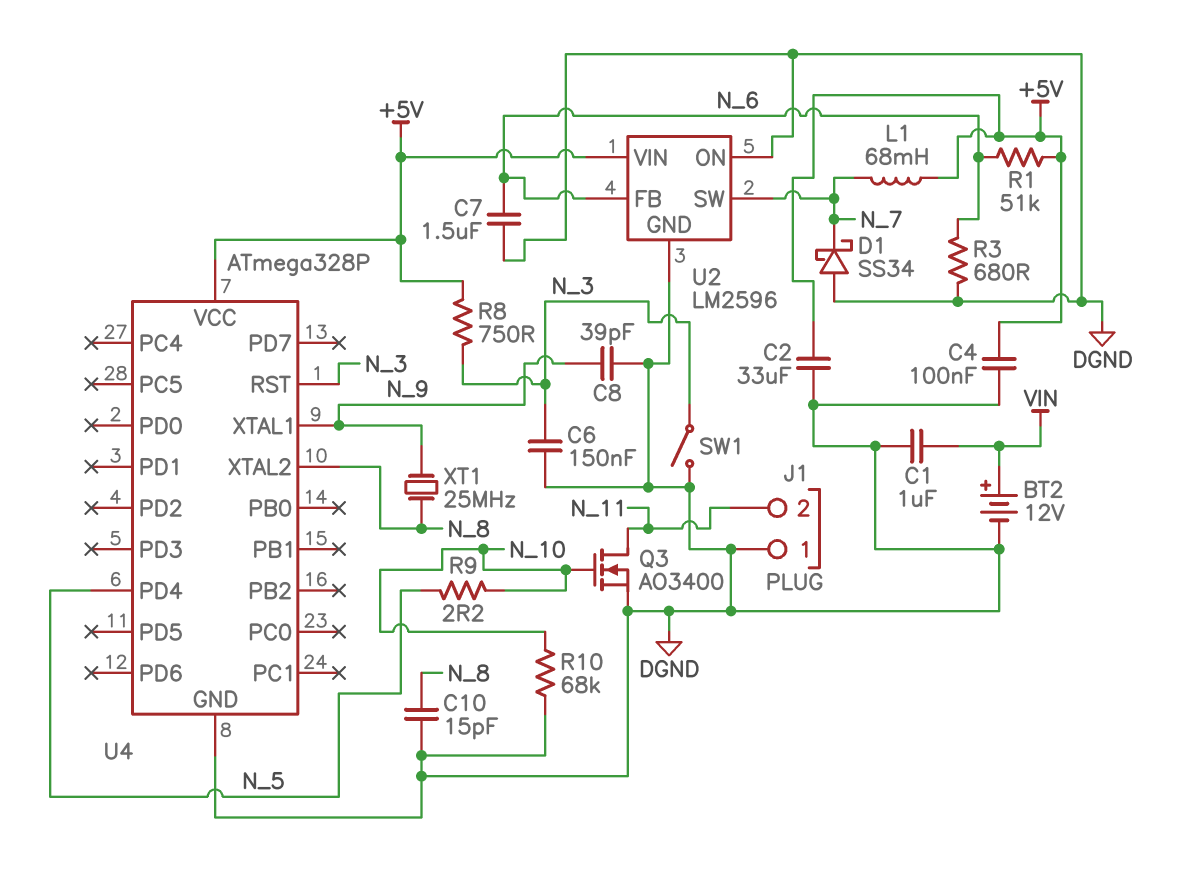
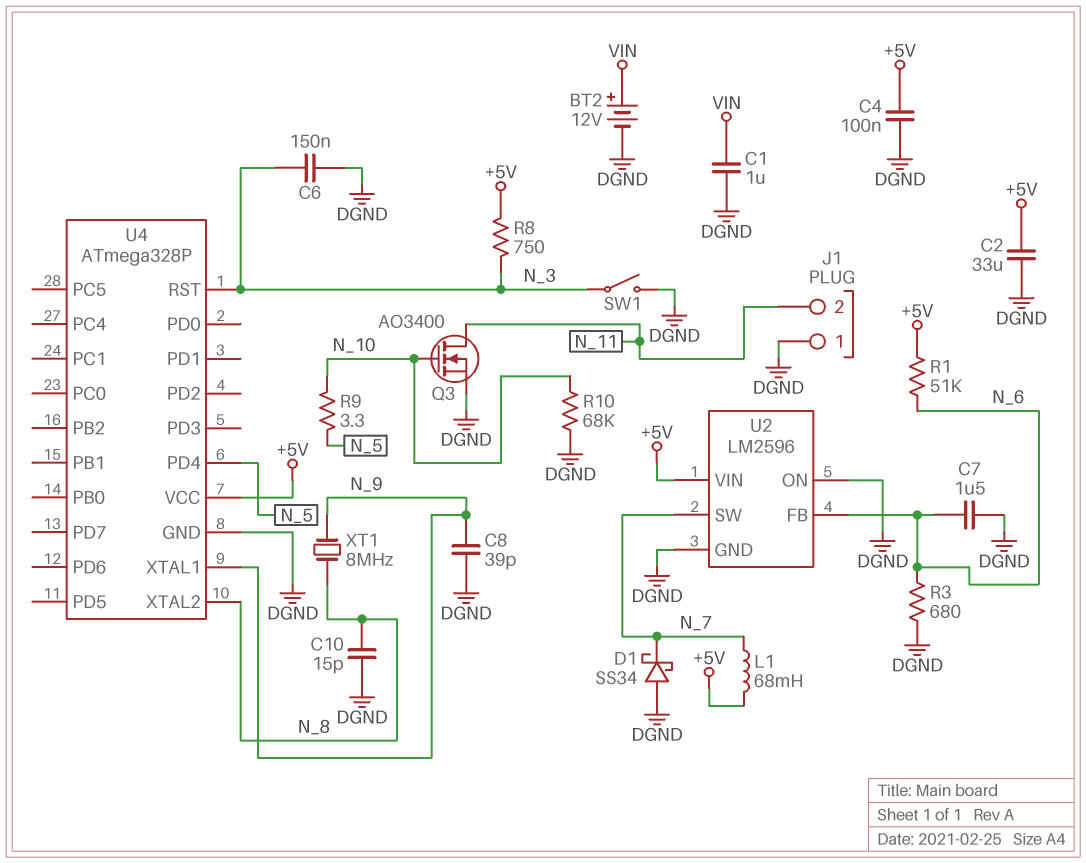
R9: 2.2 (N_5, N_10) -> 3.3 (N_5, N_10)
XT1: 25MHz (N_8, N_9) -> 8MHz (N_8, N_9)

